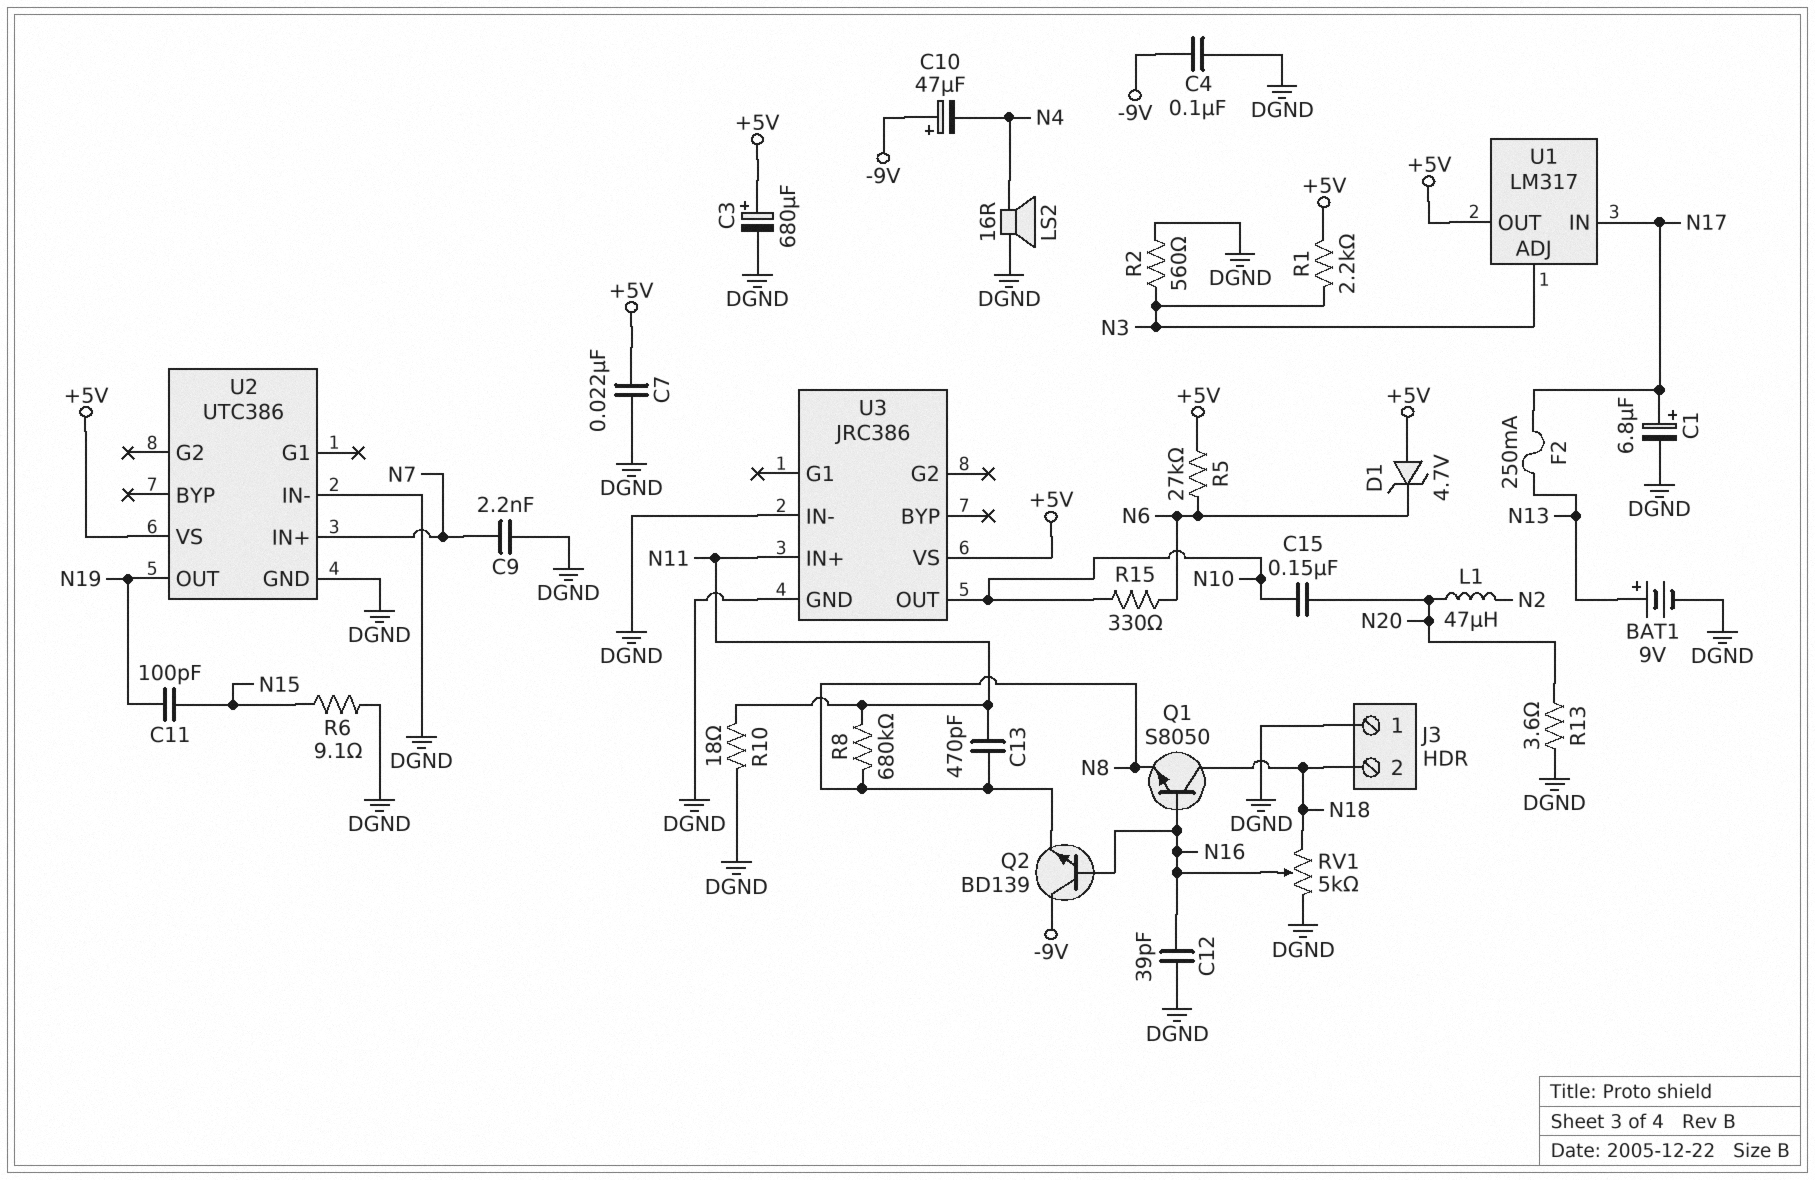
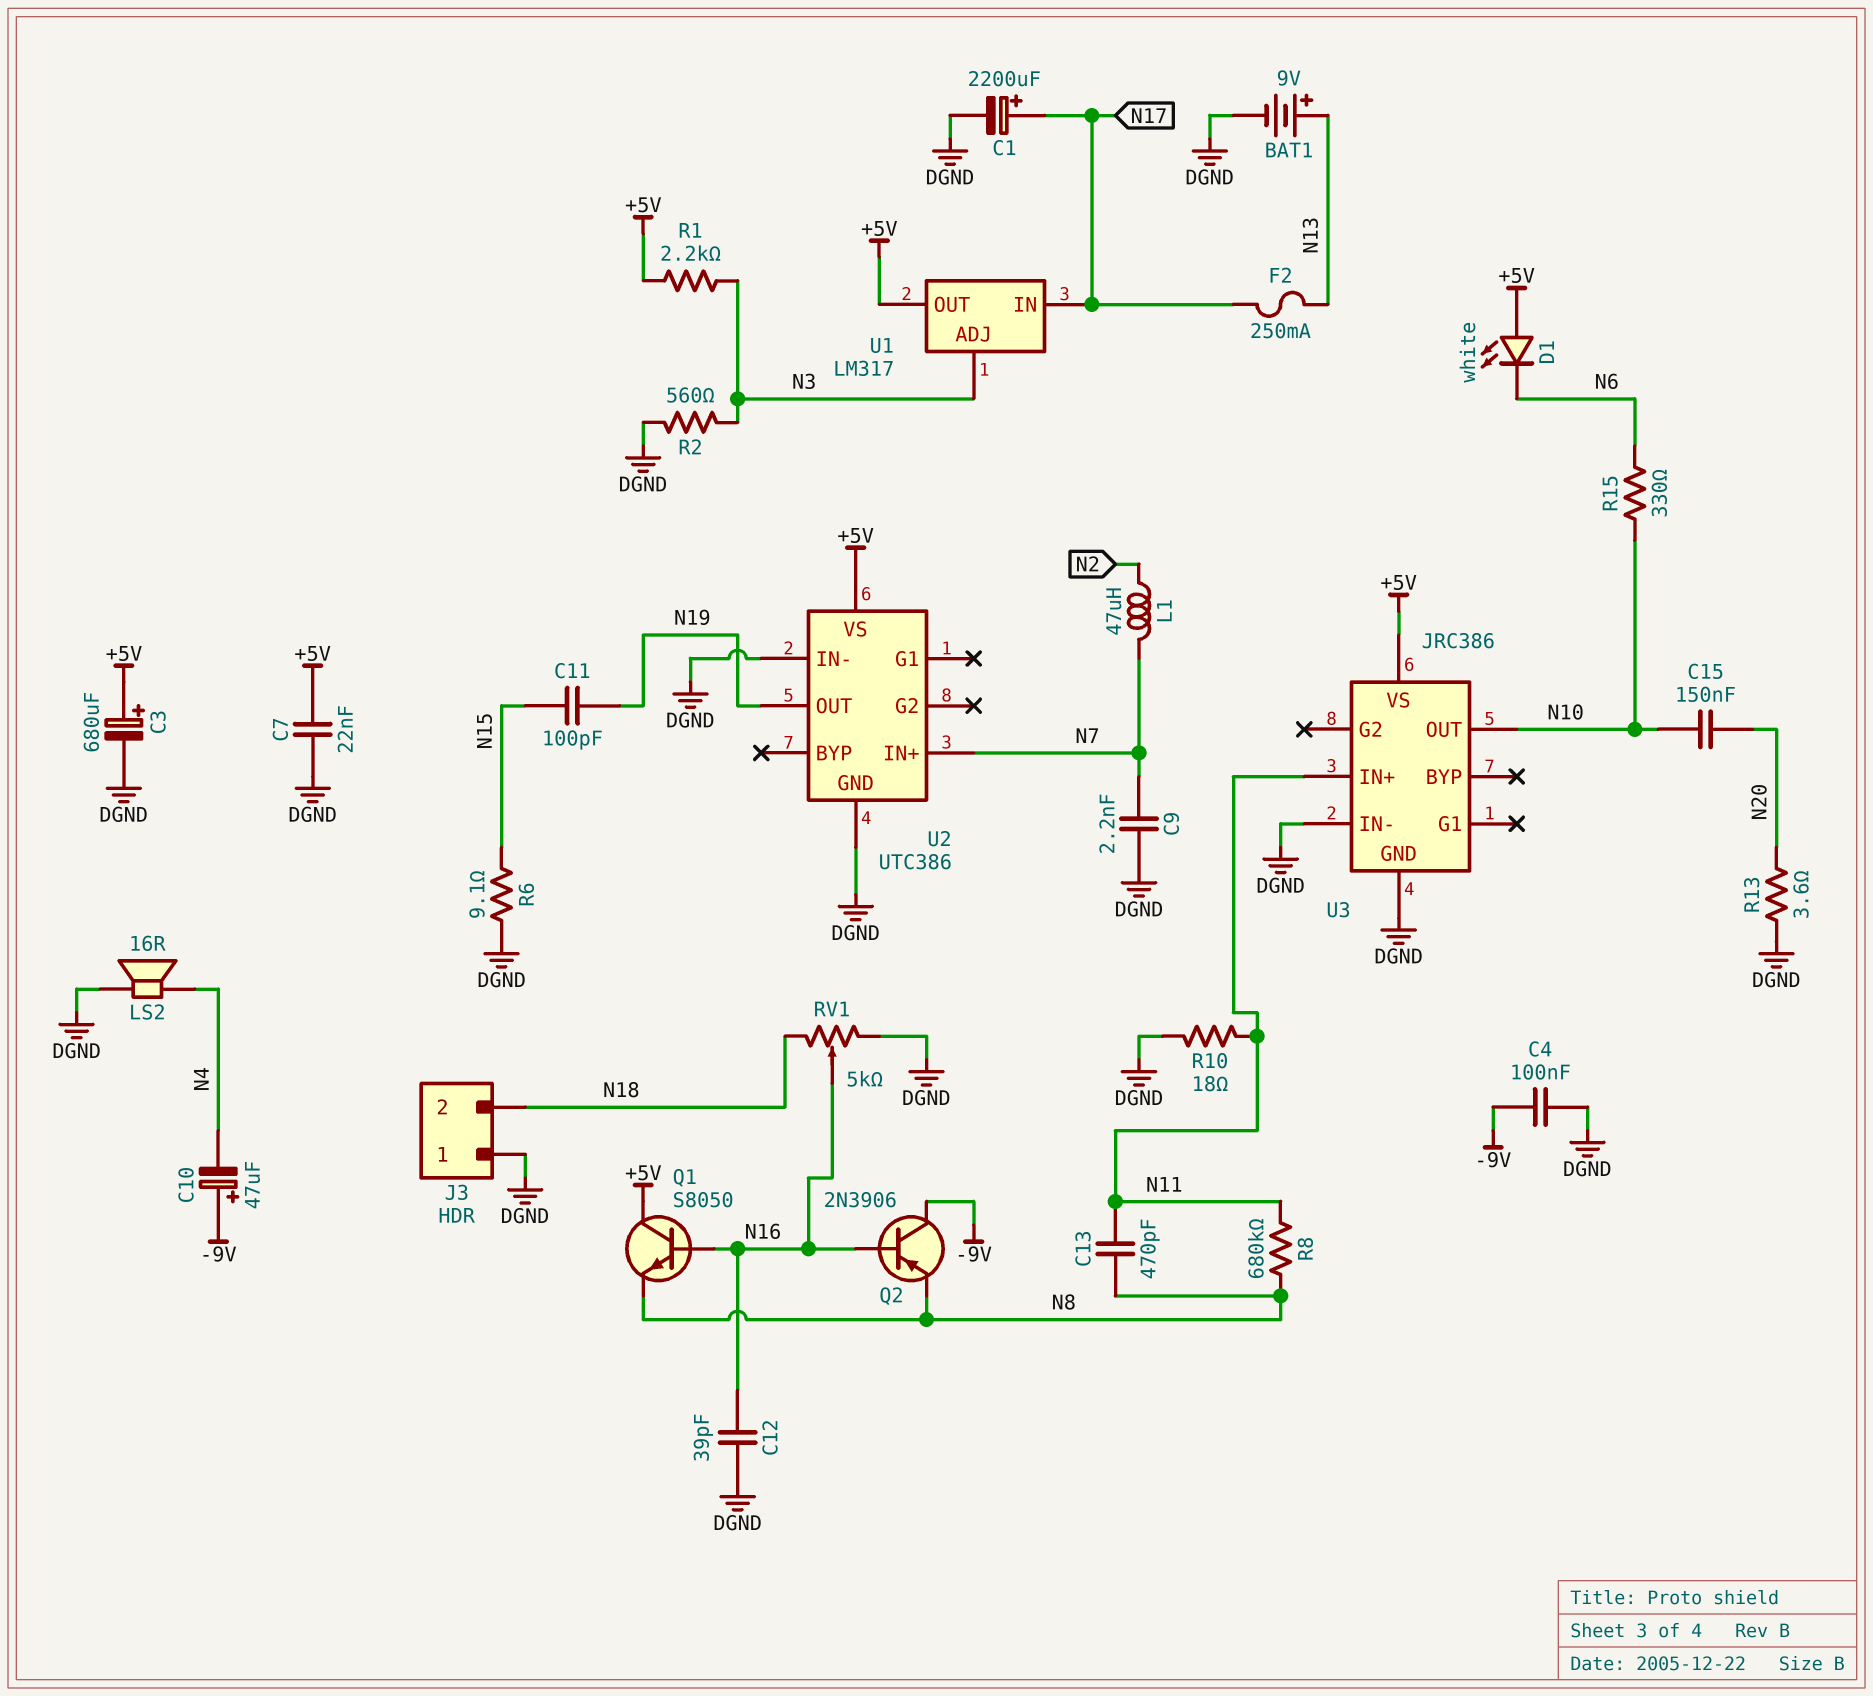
C1: 6.8uF (plus N17, minus DGND) -> 2200uF (plus N17, minus DGND)
D1: zener 4.7V (A +5V, K N6) -> LED white (A +5V, K N6)
L1: 47uH (N2, N20) -> 47uH (N2, N7)
Q1: NPN S8050 (B N16, C N18, E N8) -> NPN S8050 (B N16, C +5V, E N8)
Q2: NPN BD139 (B N16, C -9V, E N8) -> PNP 2N3906 (B N16, C -9V, E N8)
R5: 27k (+5V, N6) -> none

